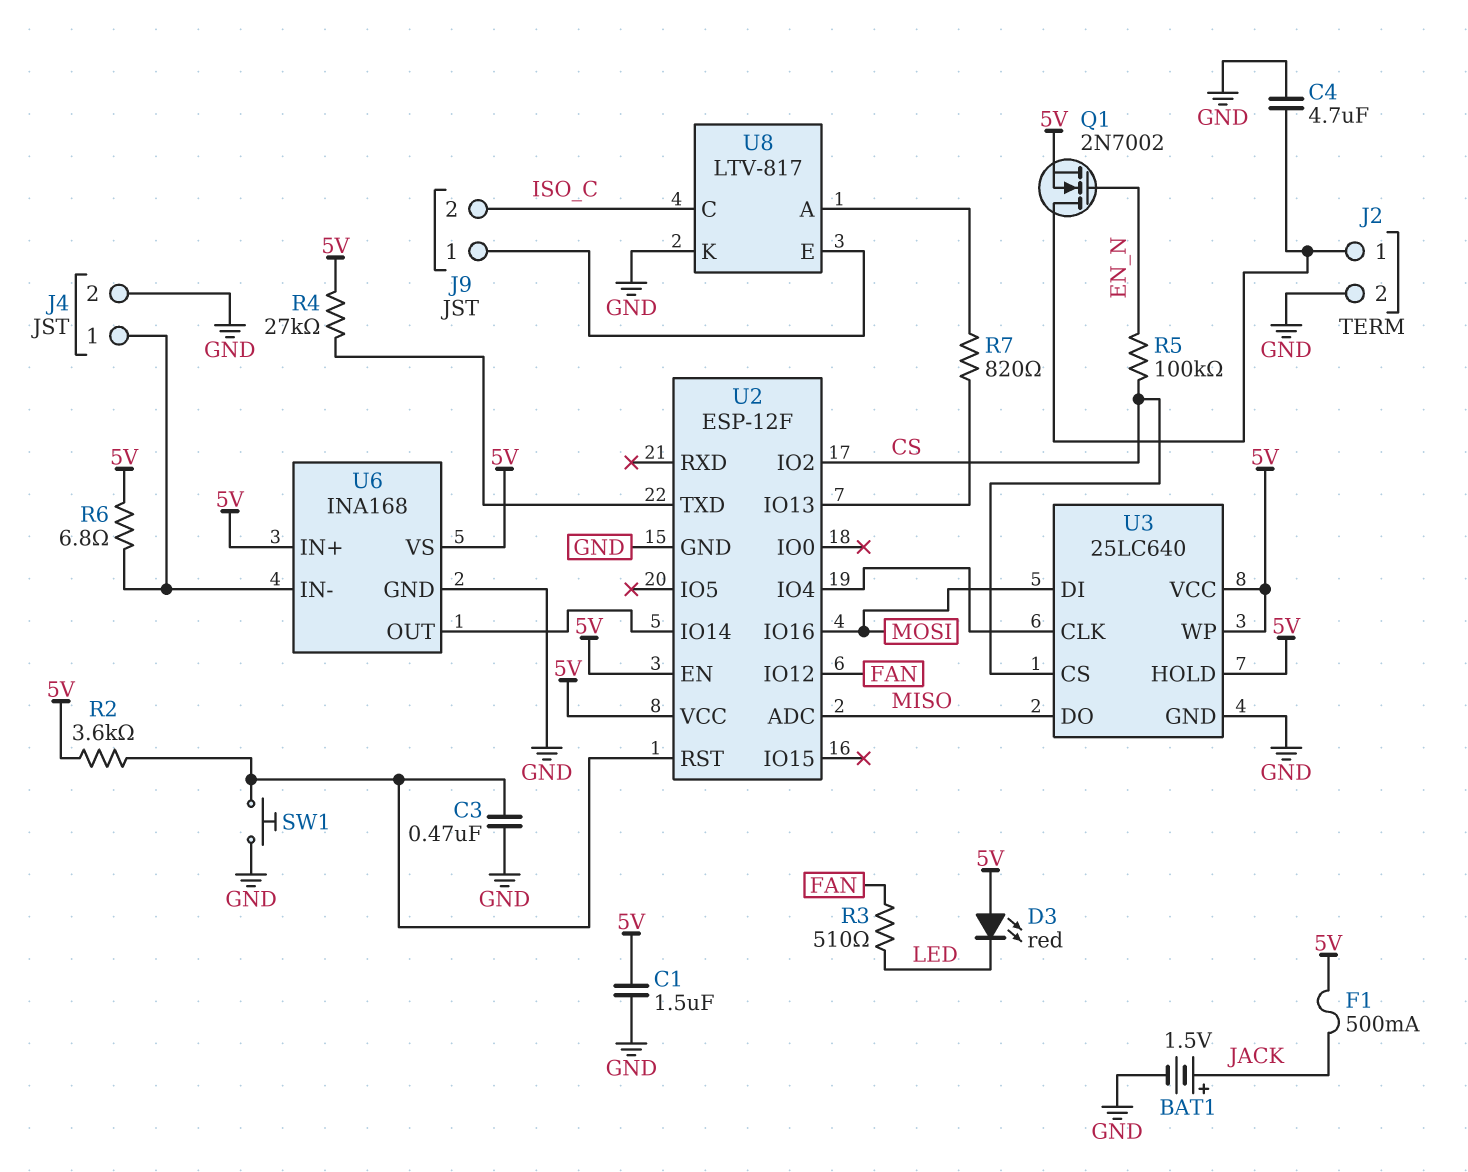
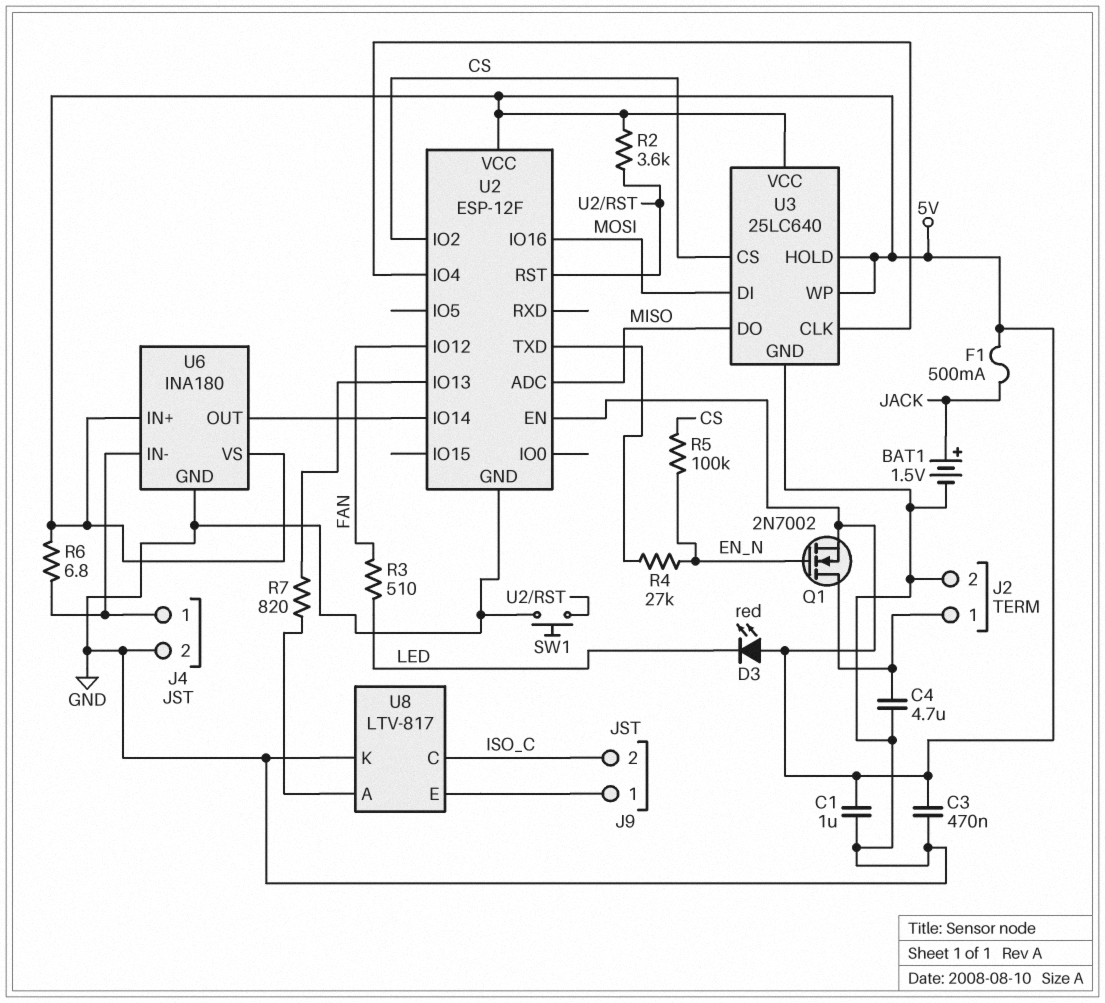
C1: 1.5uF (5V, GND) -> 1uF (5V, GND)
C3: 470nF (GND, U2/RST) -> 470nF (5V, GND)
R4: 27k (5V, U2/TXD) -> 27k (EN_N, U2/TXD)
U6: INA168 -> INA180

